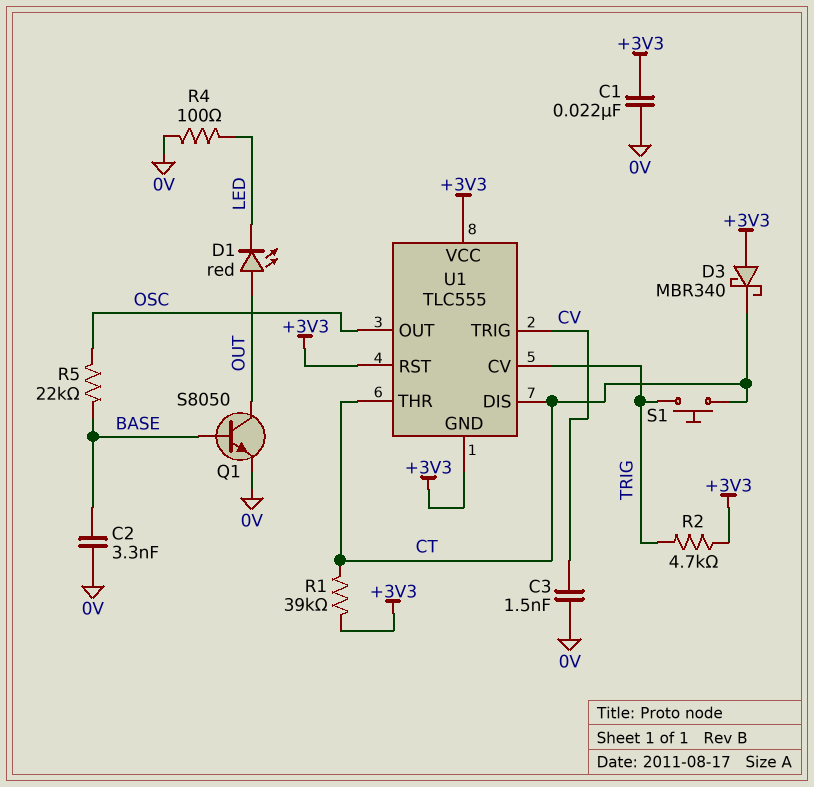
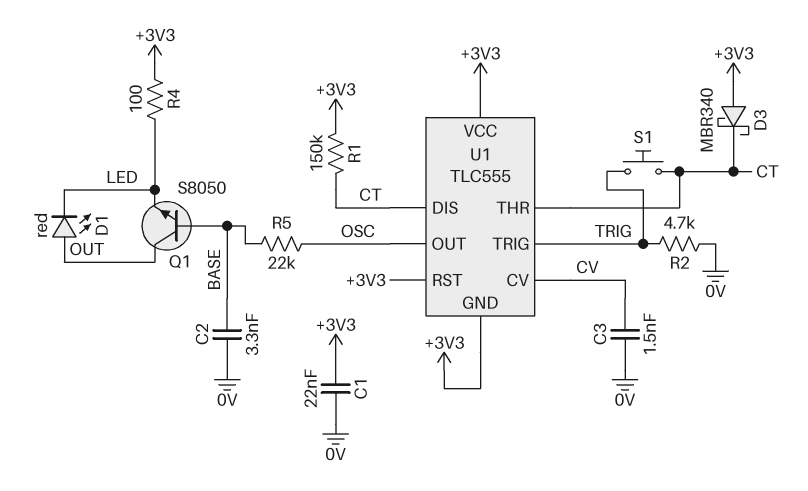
Q1: NPN S8050 (B BASE, C OUT, E 0V) -> NPN S8050 (B BASE, C OUT, E LED)
R1: 39k (+3V3, CT) -> 150k (+3V3, CT)
R2: 4.7k (+3V3, TRIG) -> 4.7k (0V, TRIG)
R4: 100 (0V, LED) -> 100 (+3V3, LED)
U1 pin CV: TRIG -> CV
U1 pin TRIG: CV -> TRIG

